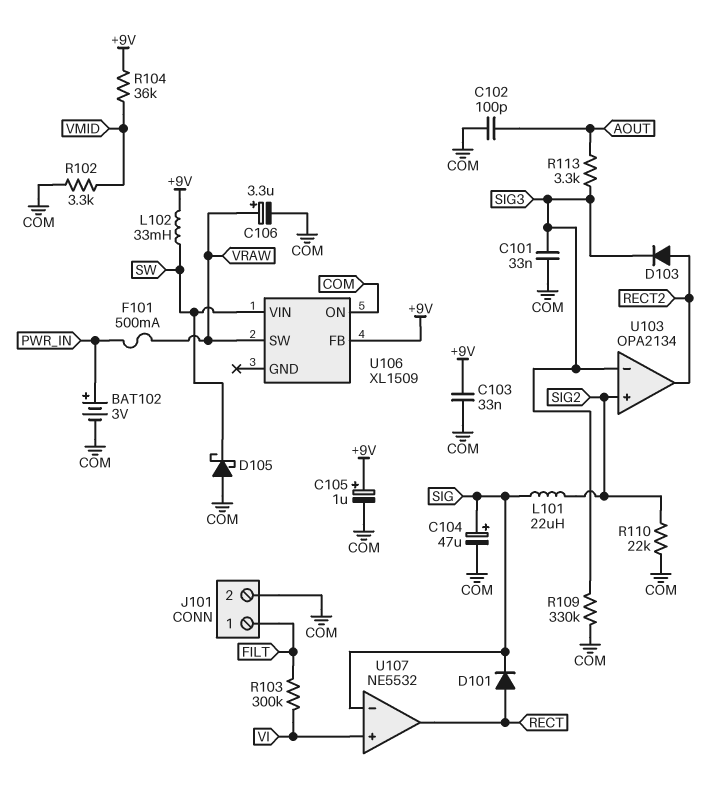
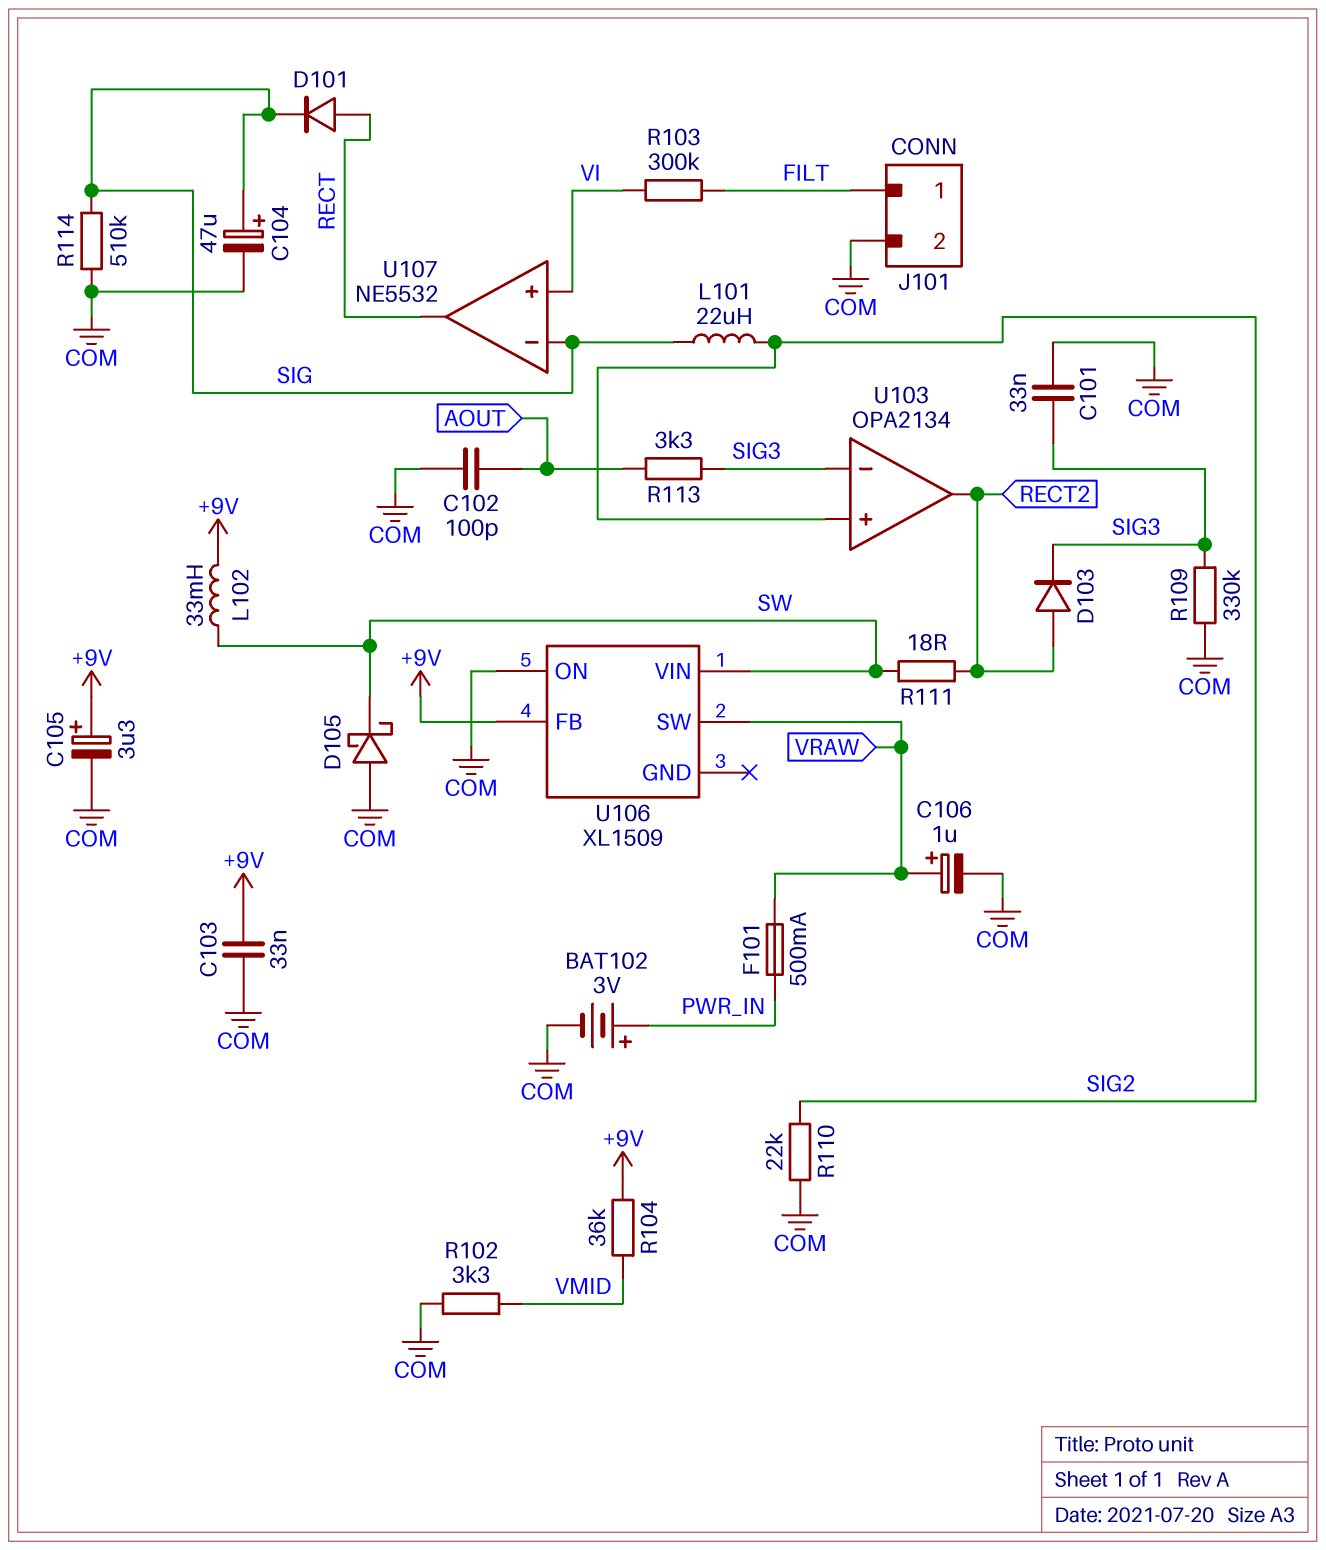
C105: 1uF (plus +9V, minus COM) -> 3.3uF (plus +9V, minus COM)
C106: 3.3uF (plus VRAW, minus COM) -> 1uF (plus VRAW, minus COM)
R111: none -> 18 (RECT2, SW)
R114: none -> 510k (COM, SIG)

